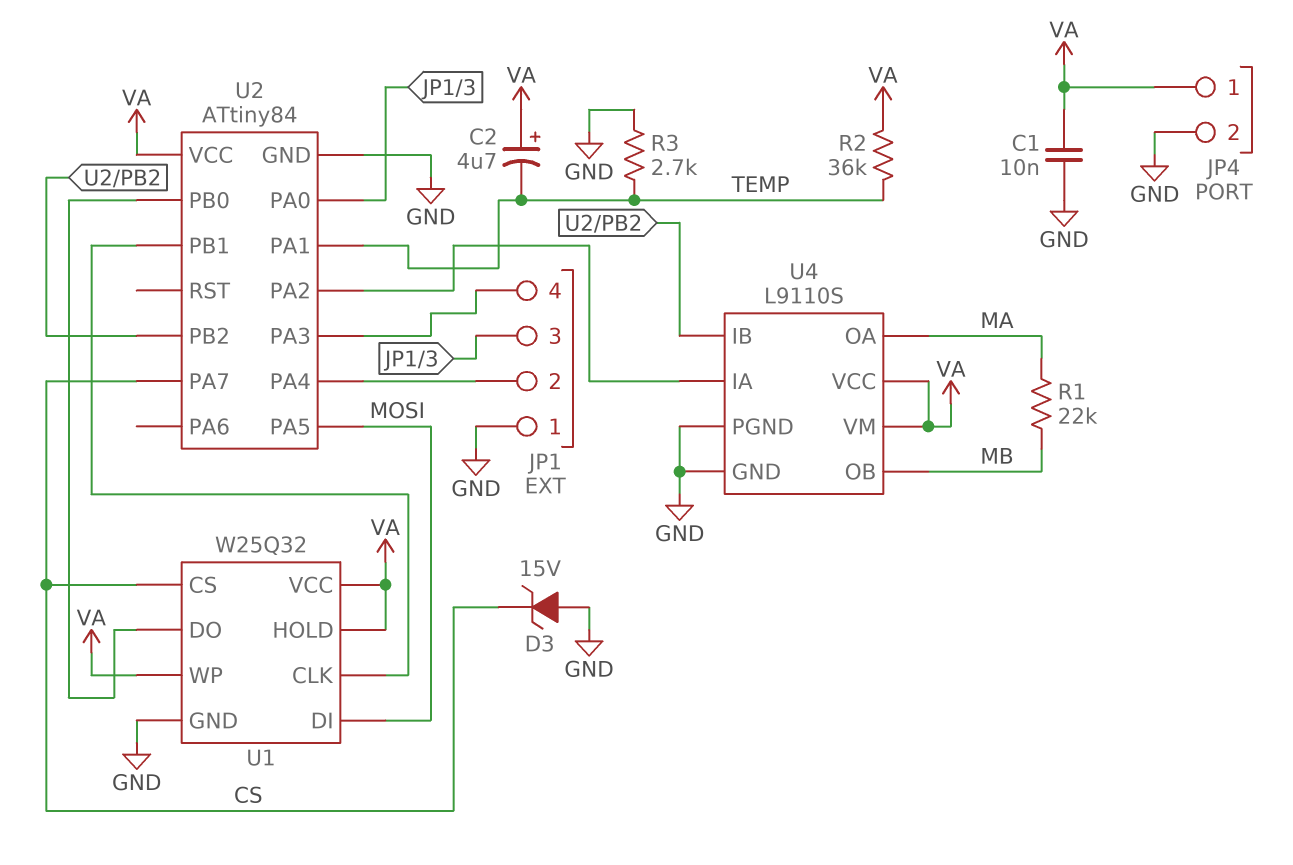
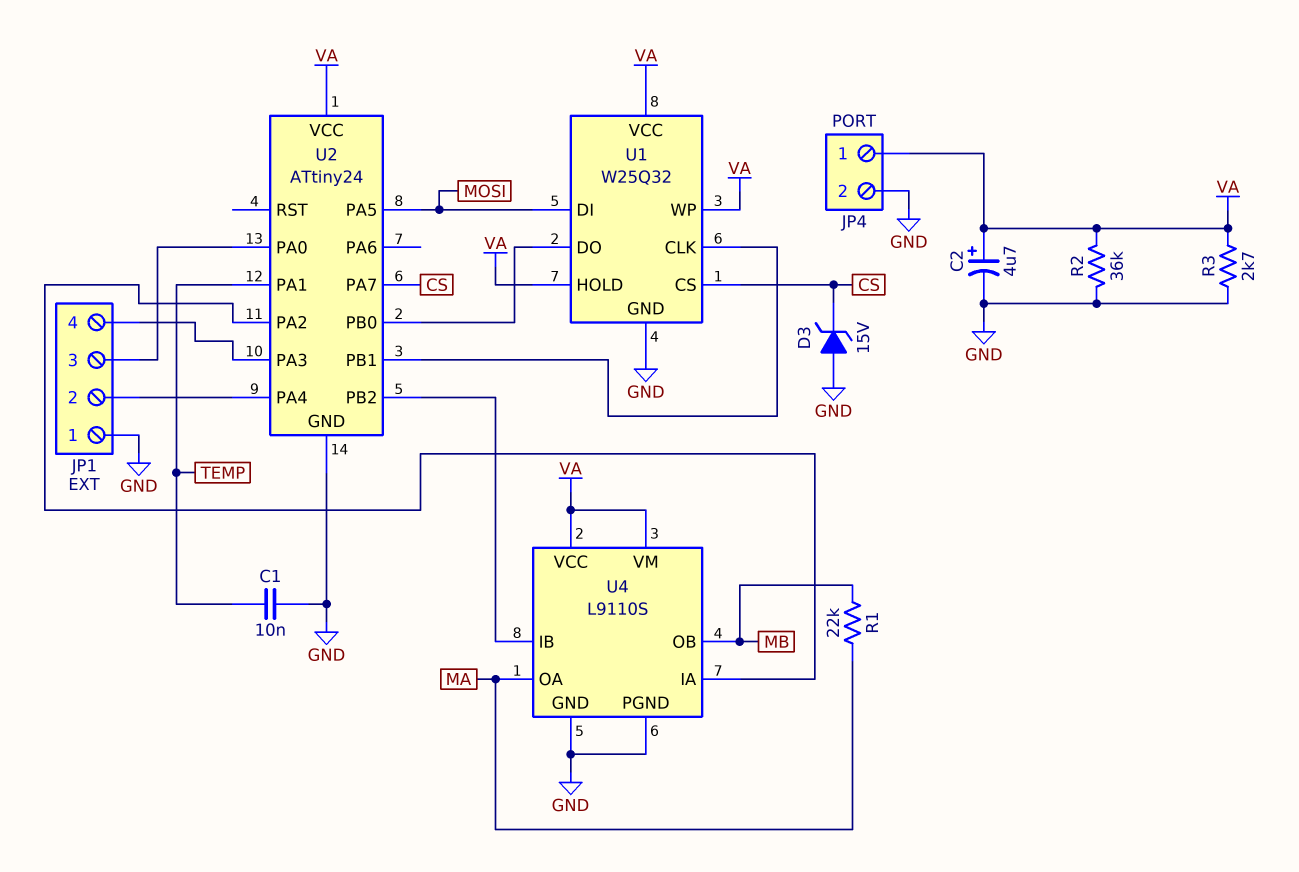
C1: 10nF (GND, VA) -> 10nF (GND, TEMP)
C2: 4.7uF (plus VA, minus TEMP) -> 4.7uF (plus VA, minus GND)
R2: 36k (TEMP, VA) -> 36k (GND, VA)
R3: 2.7k (GND, TEMP) -> 2.7k (GND, VA)
U2: ATtiny84 -> ATtiny24

